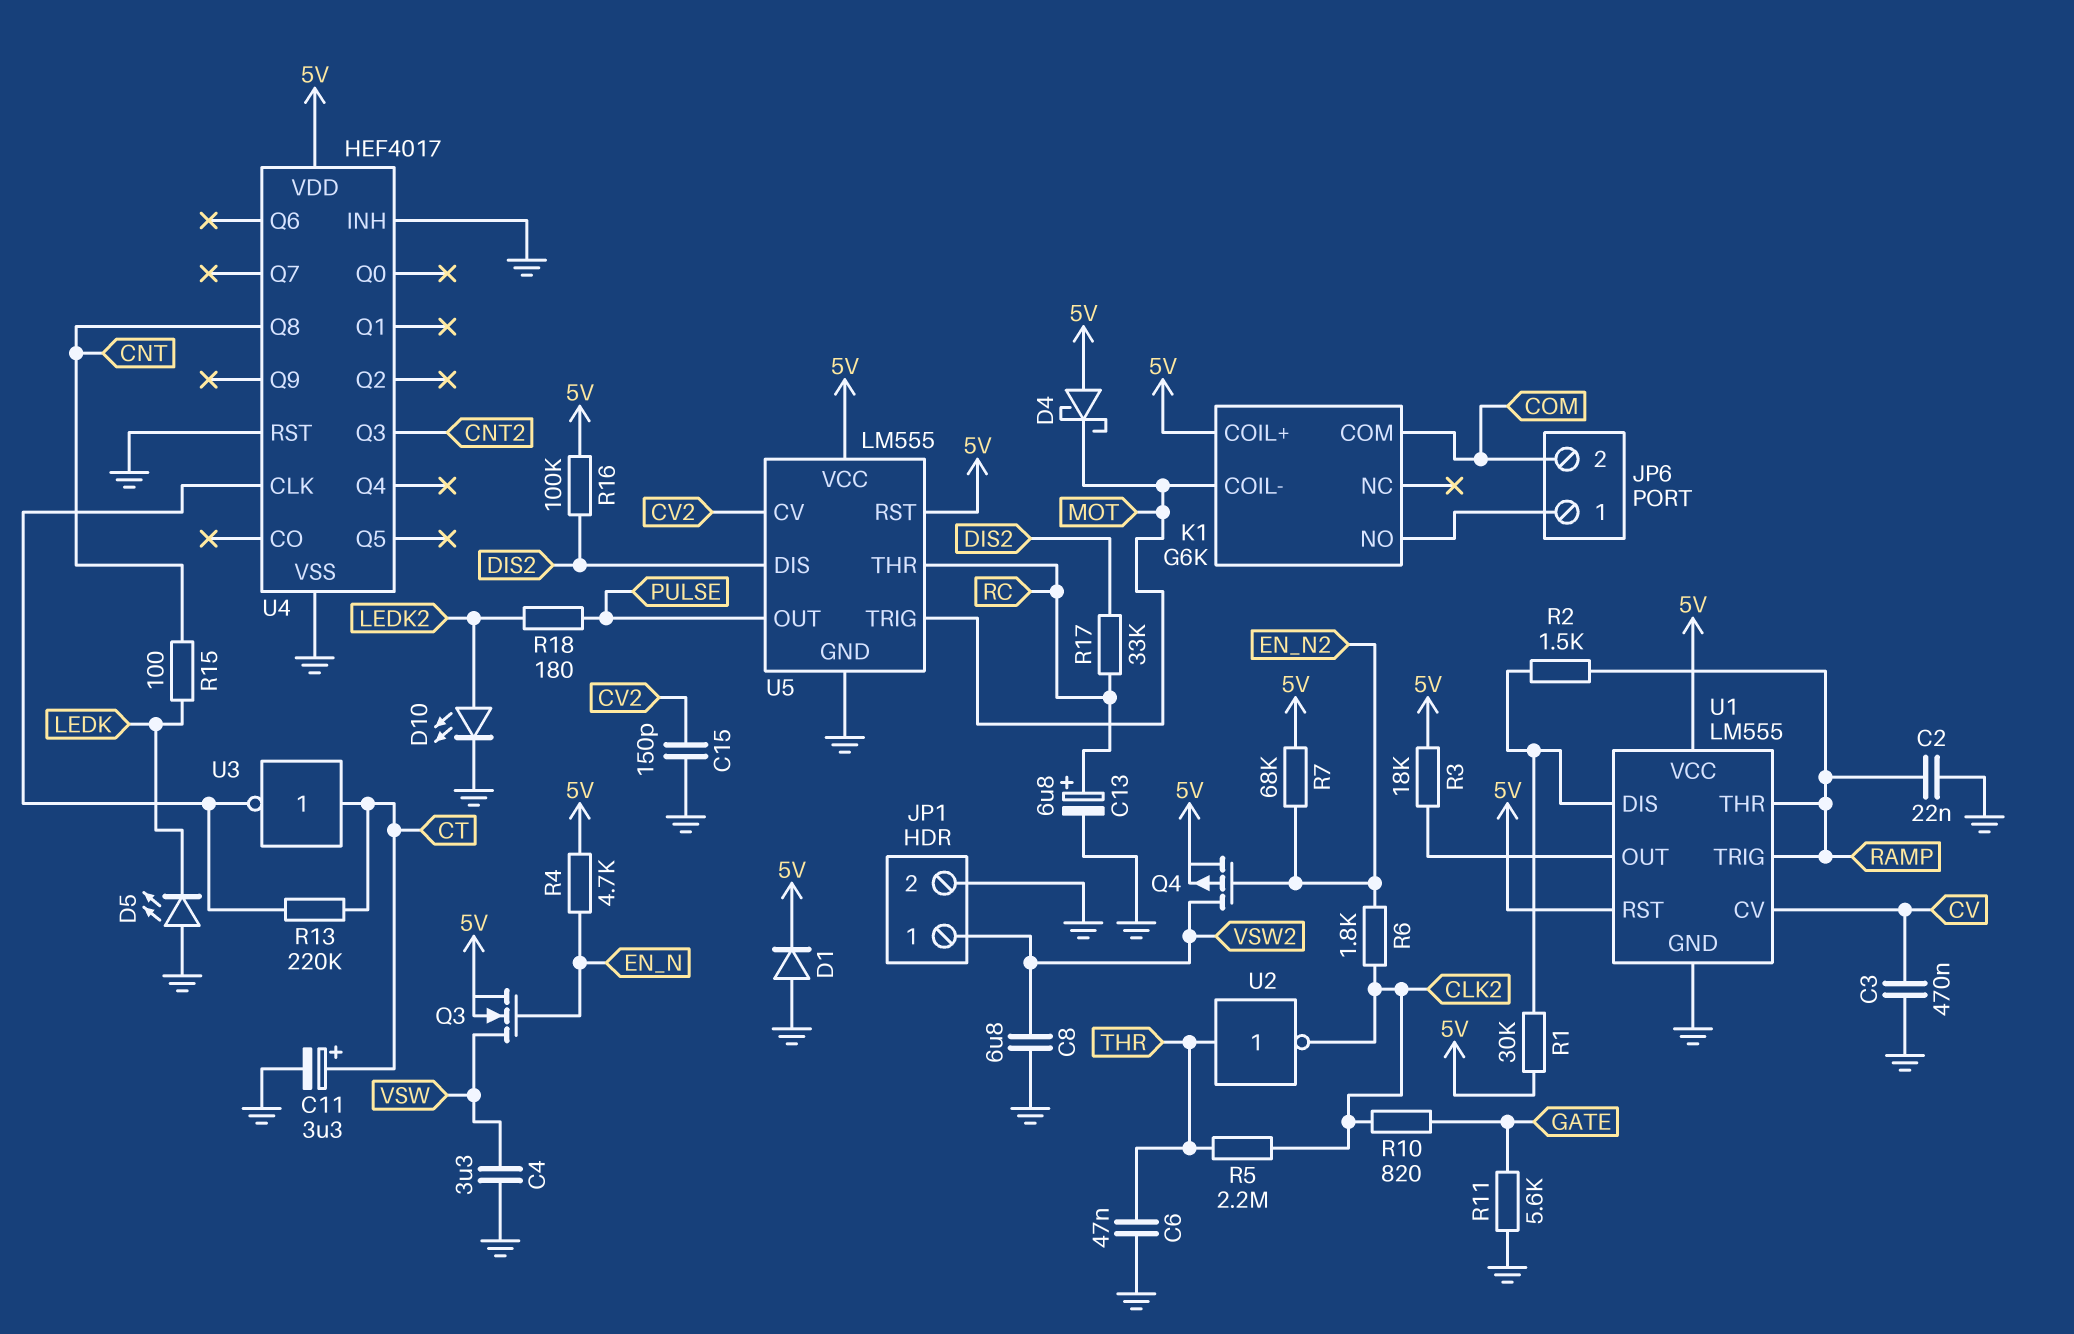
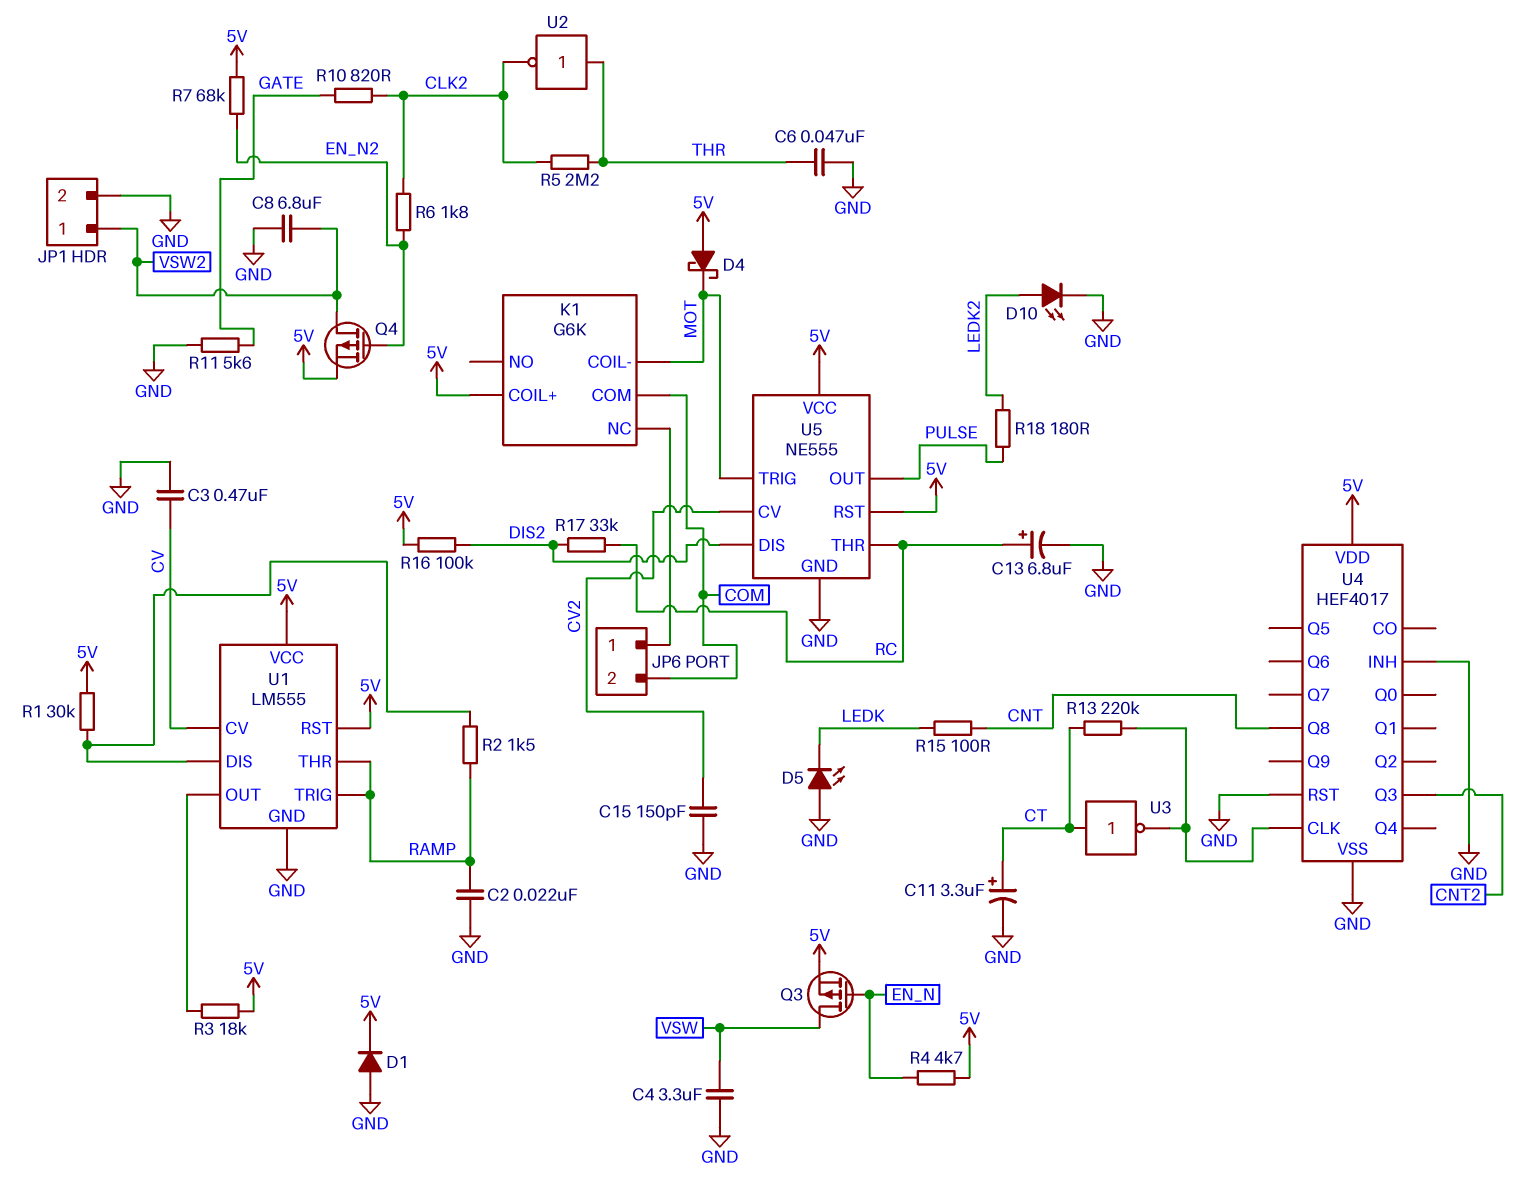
K1 pin NC: none -> JP6/1
K1 pin NO: JP6/1 -> none
Q3: NMOS (G EN_N, D VSW, S 5V) -> PMOS (G EN_N, D VSW, S 5V)
U5: LM555 -> NE555

